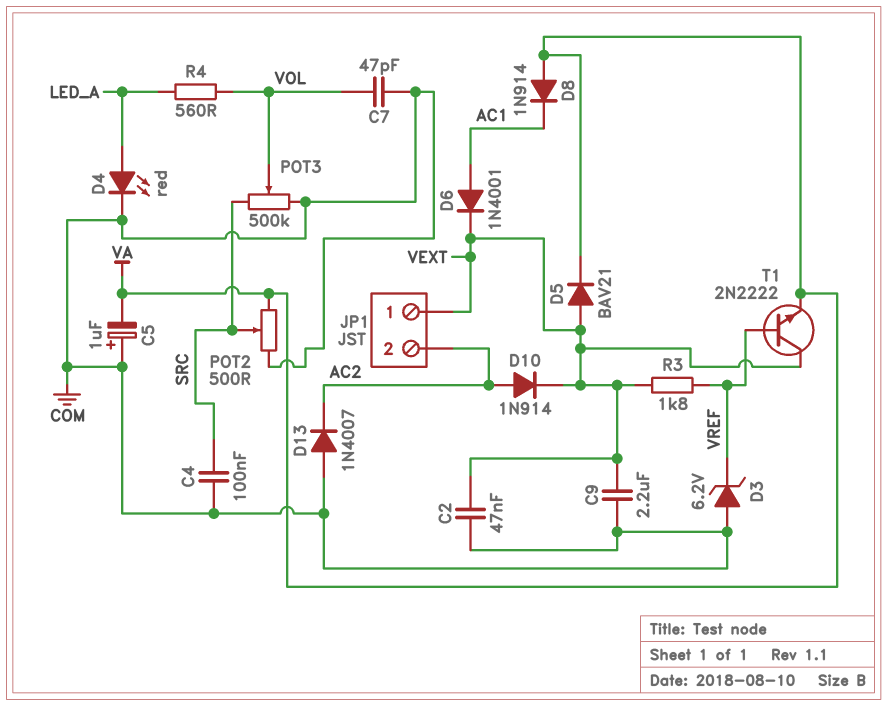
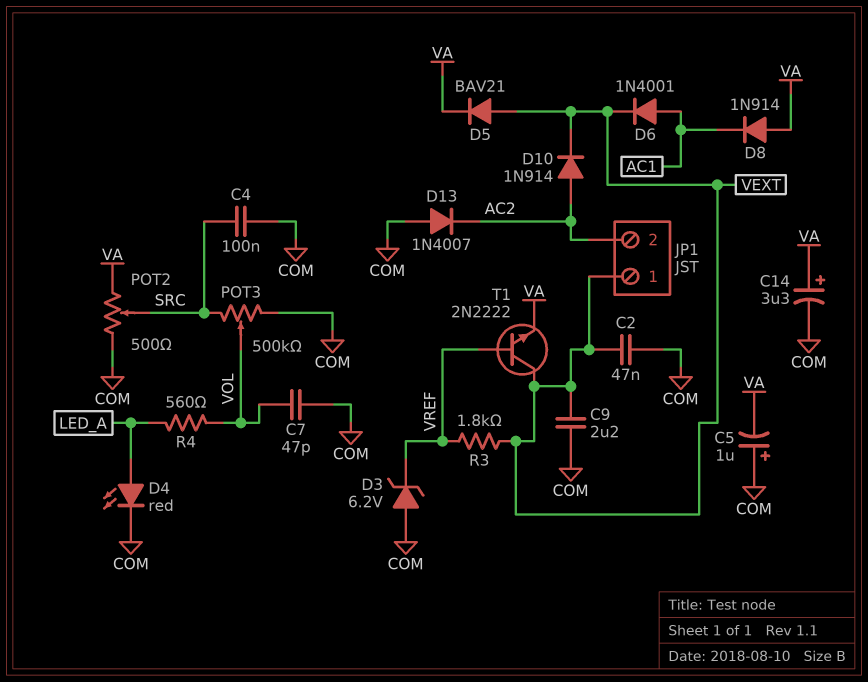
C14: none -> 3.3uF (plus VA, minus COM)

